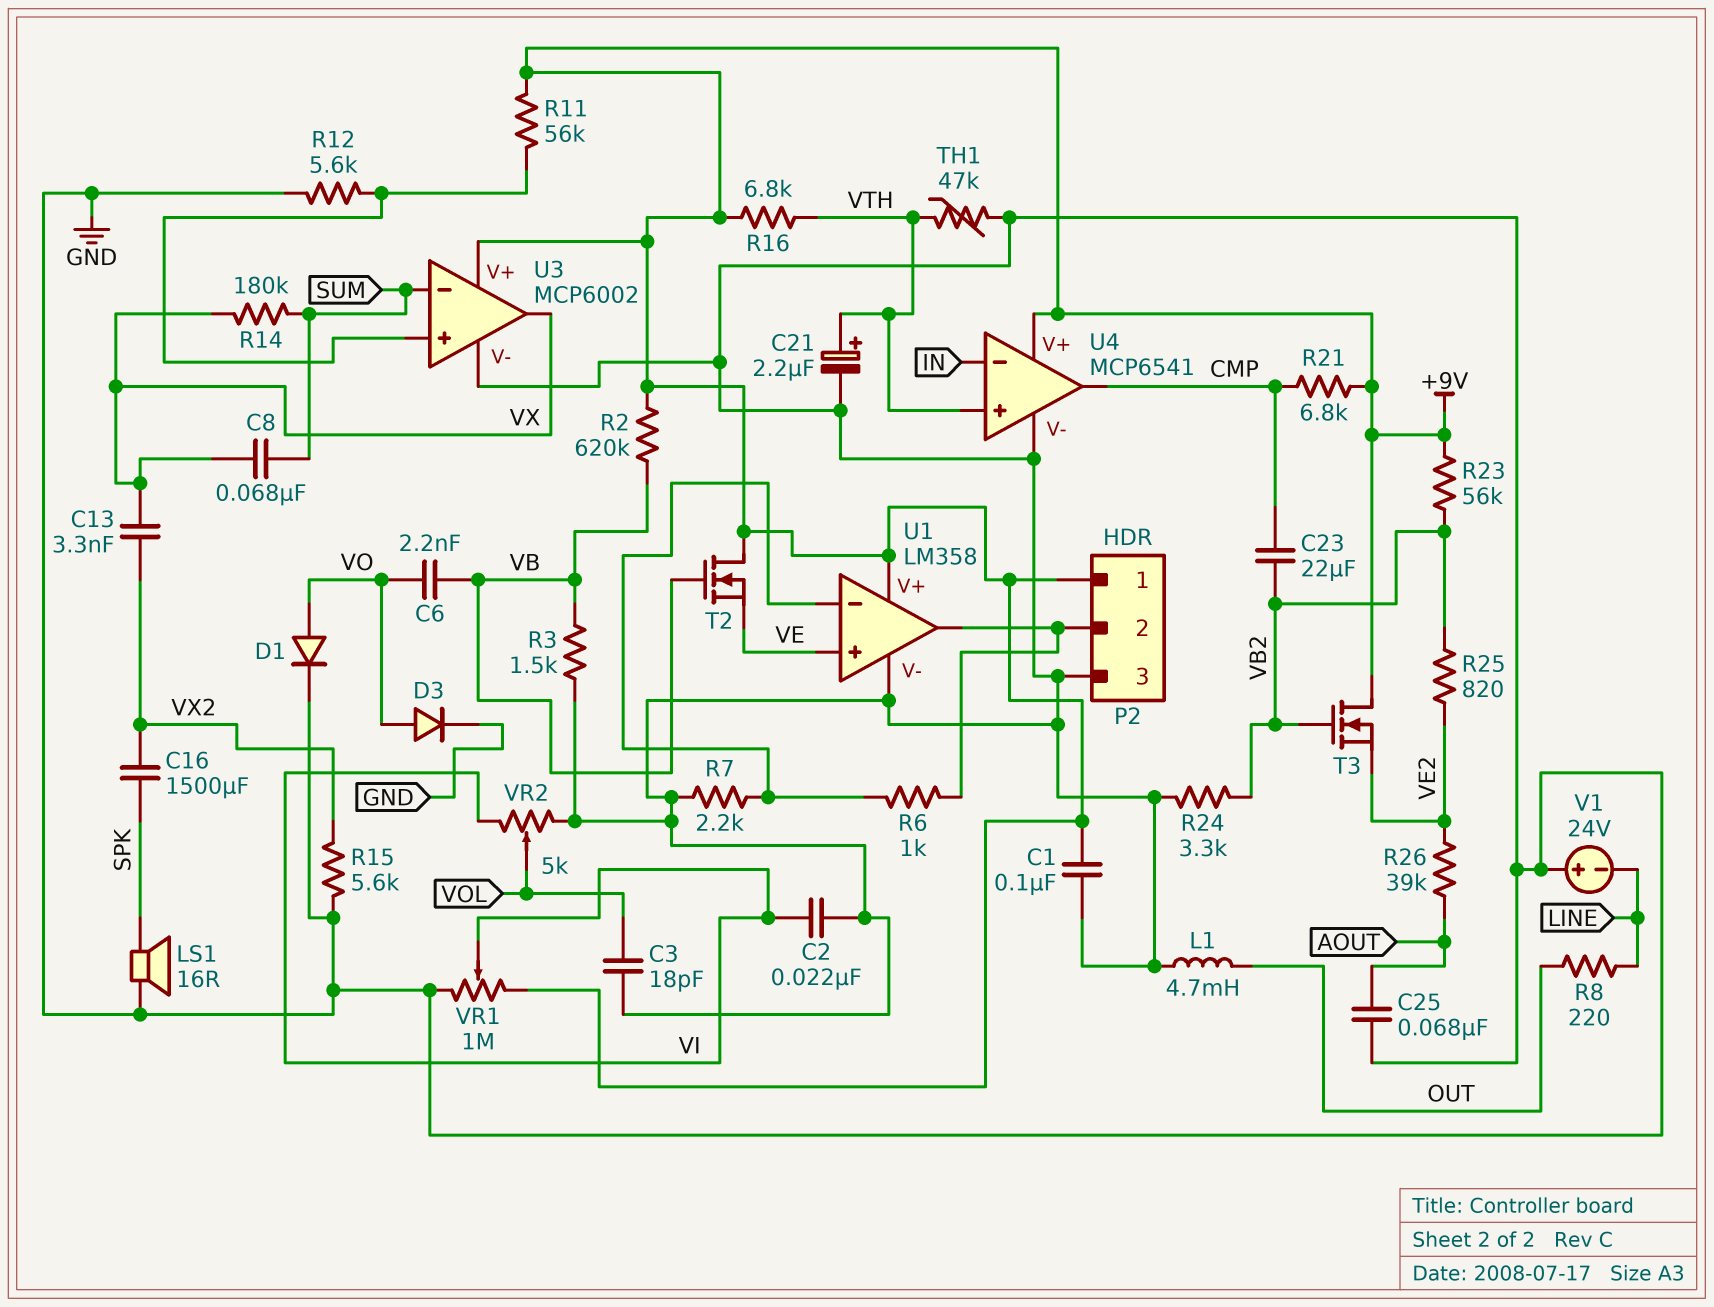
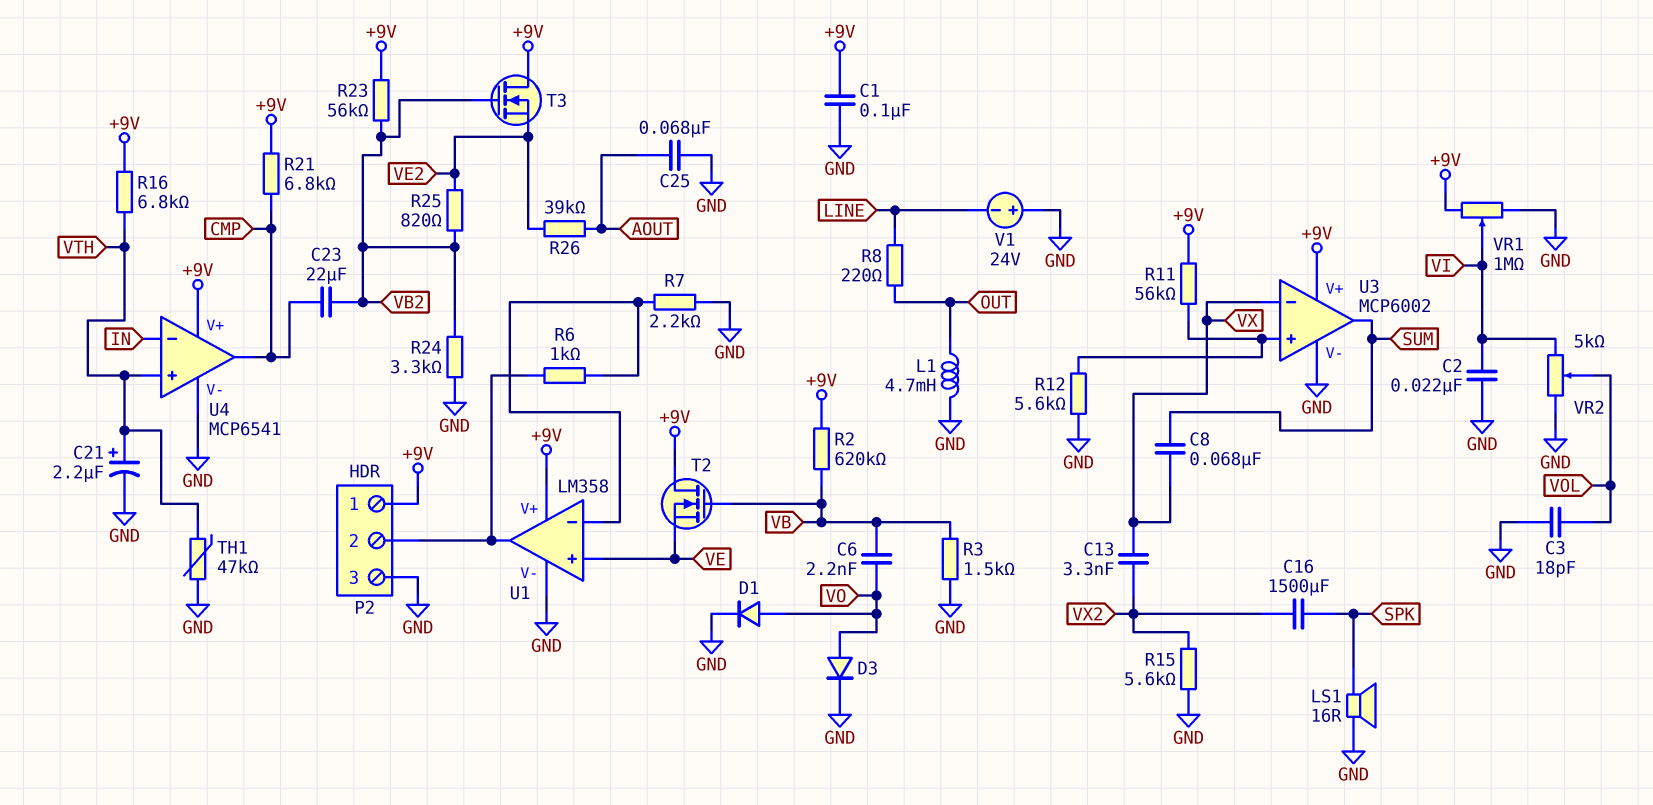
R14: 180k (SUM, VX) -> none
U3 pin in-: SUM -> VX
U3 pin out: VX -> SUM

